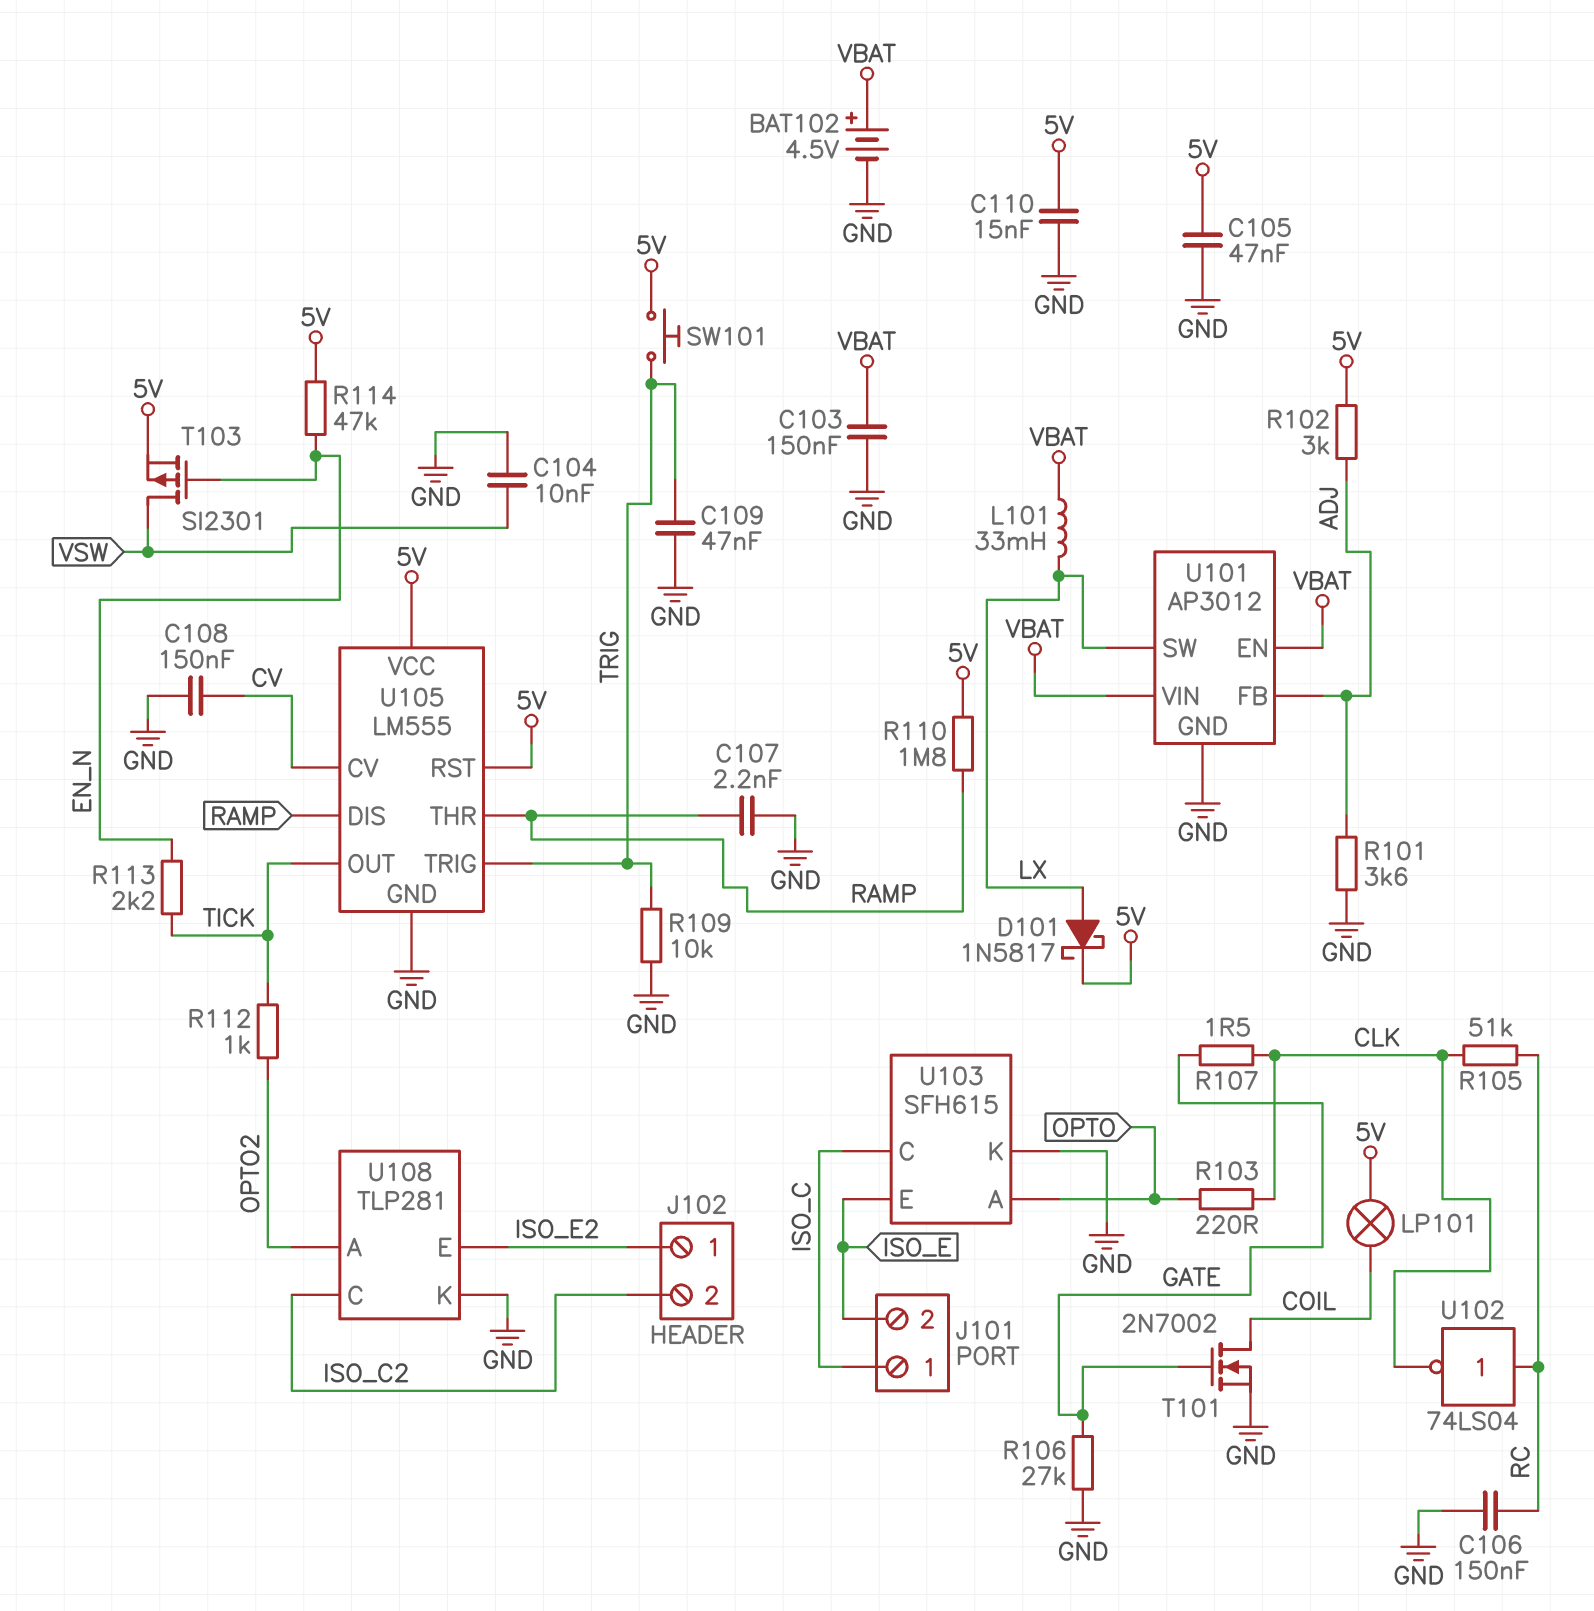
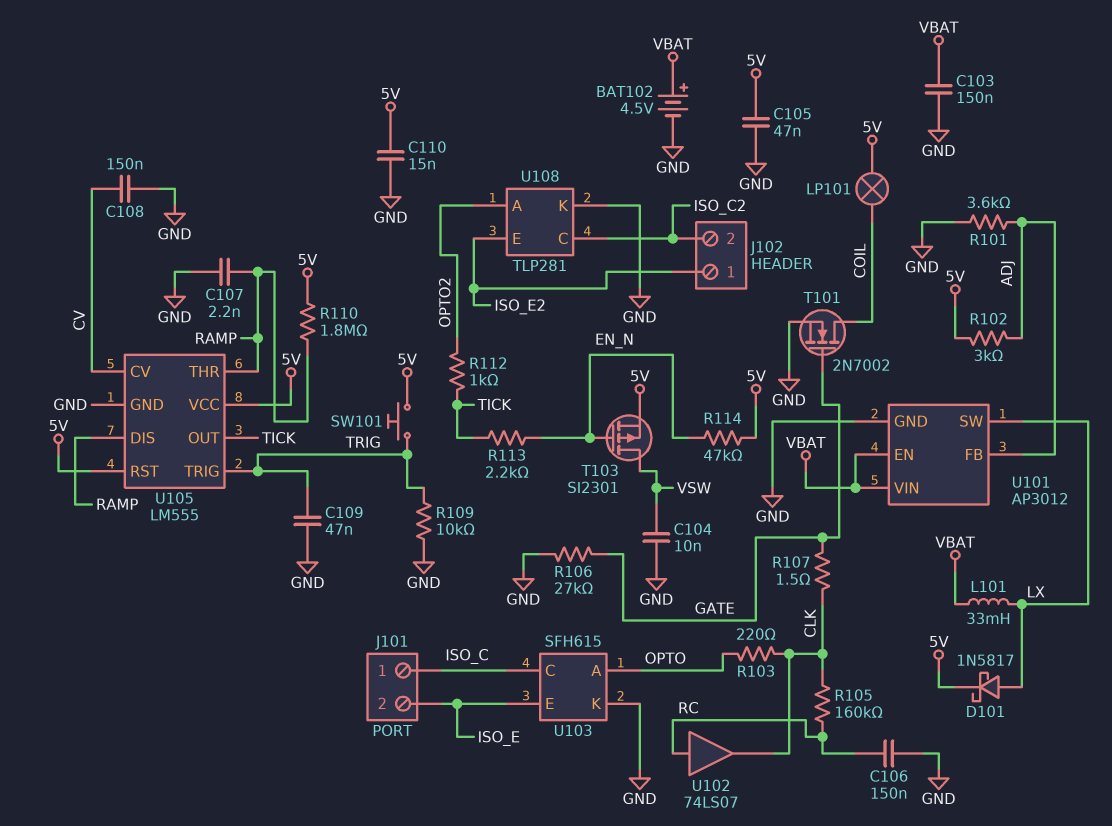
R105: 51k (CLK, RC) -> 160k (CLK, RC)
U102: NOT 74LS04 (in RC, out CLK) -> buffer 74LS07 (in RC, out CLK)

